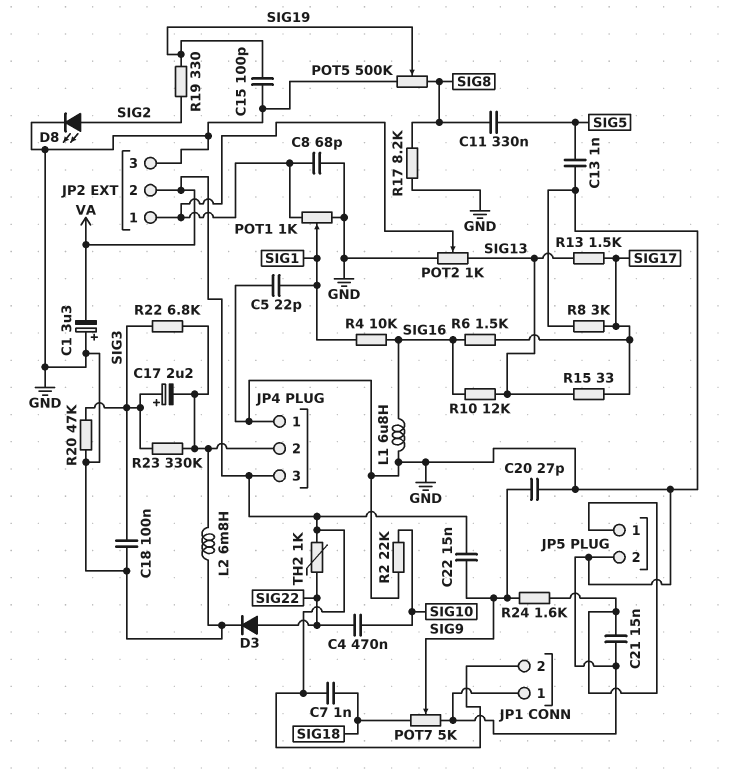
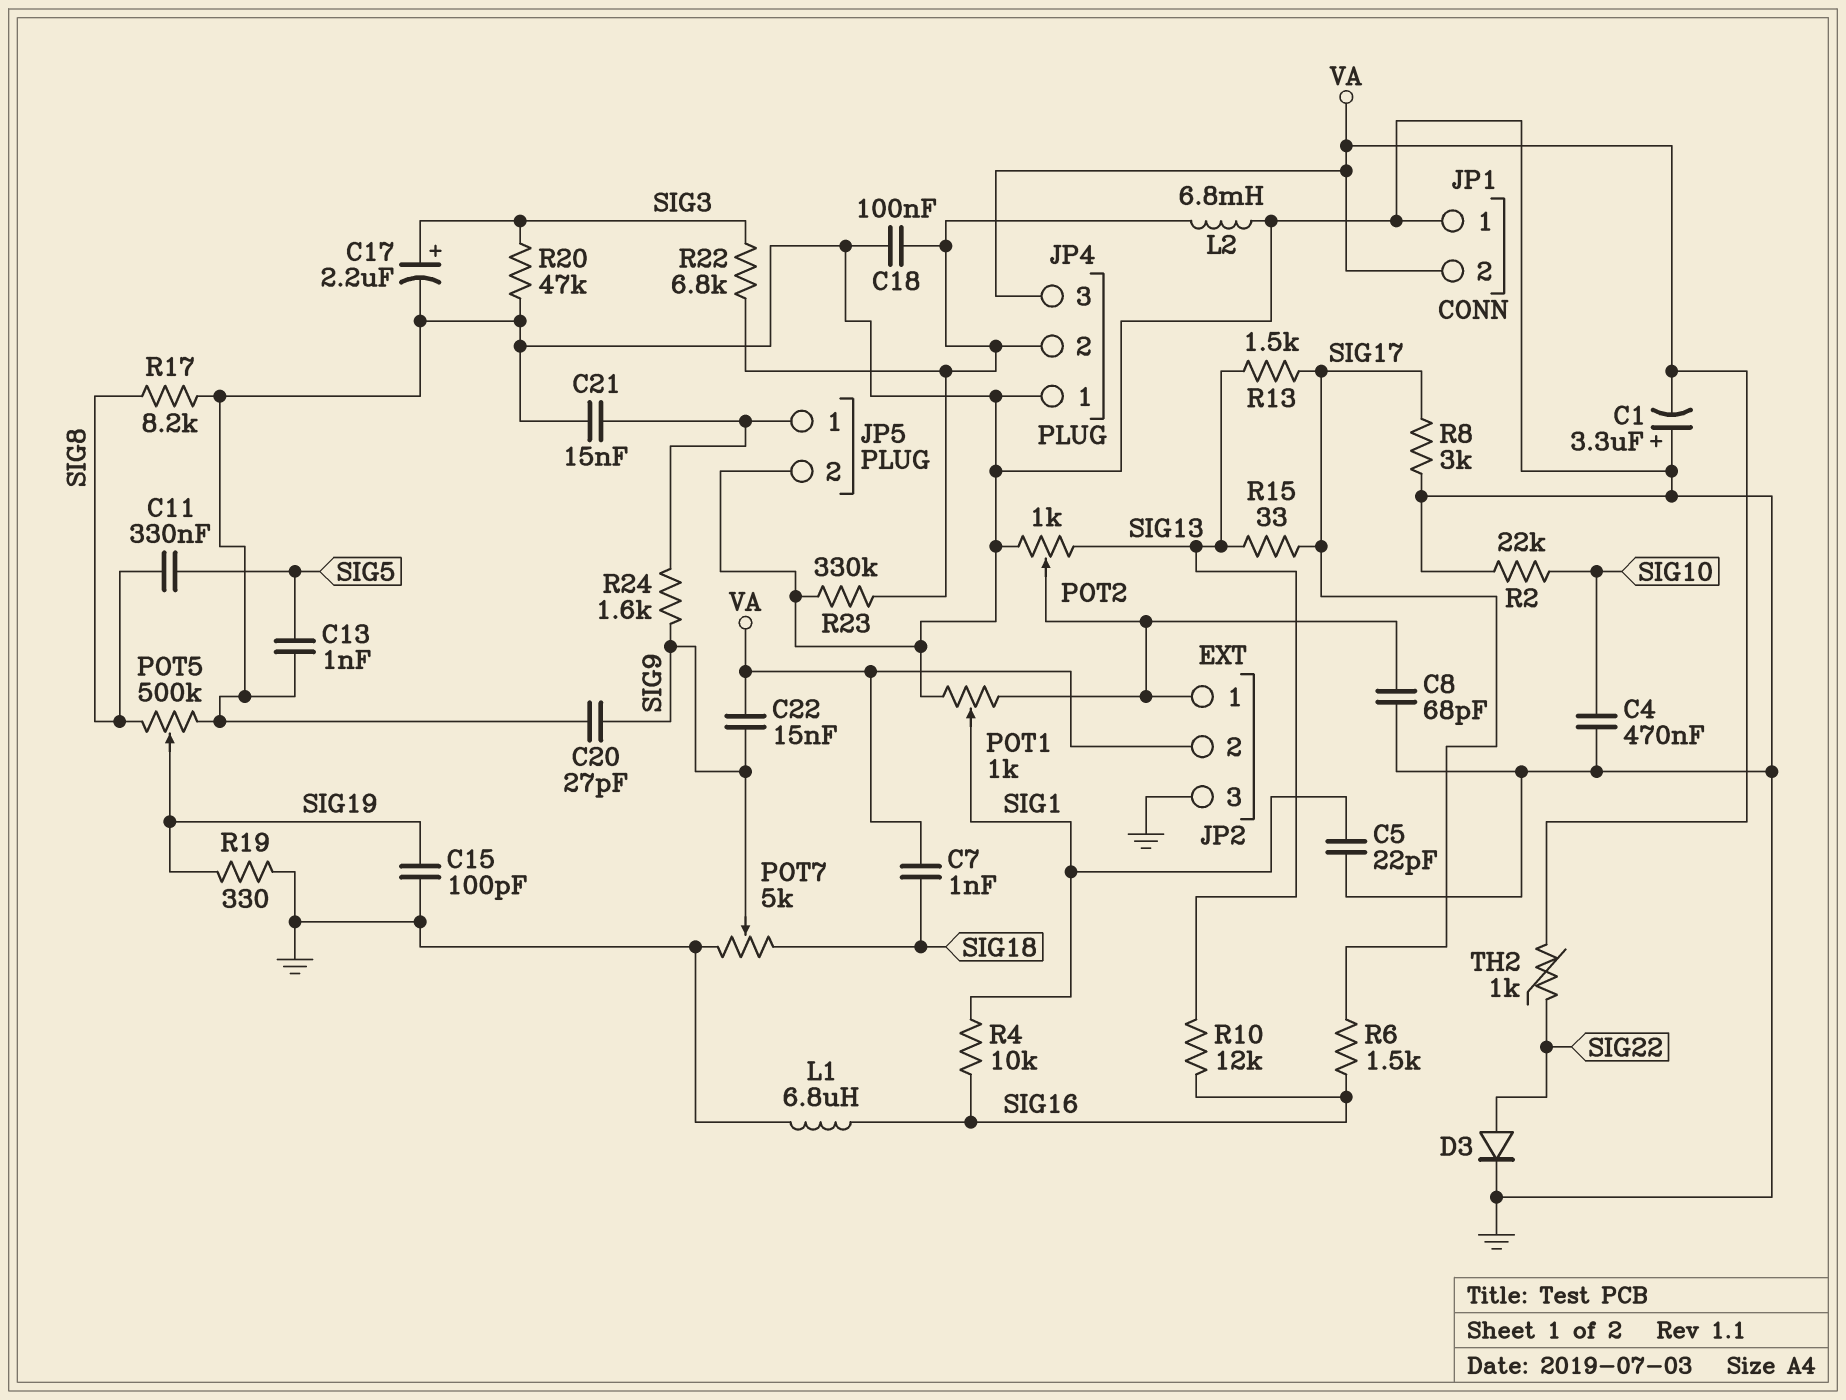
C4: 470nF (SIG10, SIG22) -> 470nF (GND, SIG10)
C17: 2.2uF (plus SIG3, minus JP4/2) -> 2.2uF (plus SIG3, minus GND)
C18: 100nF (GND, SIG3) -> 100nF (GND, JP4/2)
D8: LED (A SIG2, K GND) -> none
R19: 330 (SIG2, SIG19) -> 330 (GND, SIG19)
R23: 330k (JP4/2, SIG3) -> 330k (GND, JP4/2)

